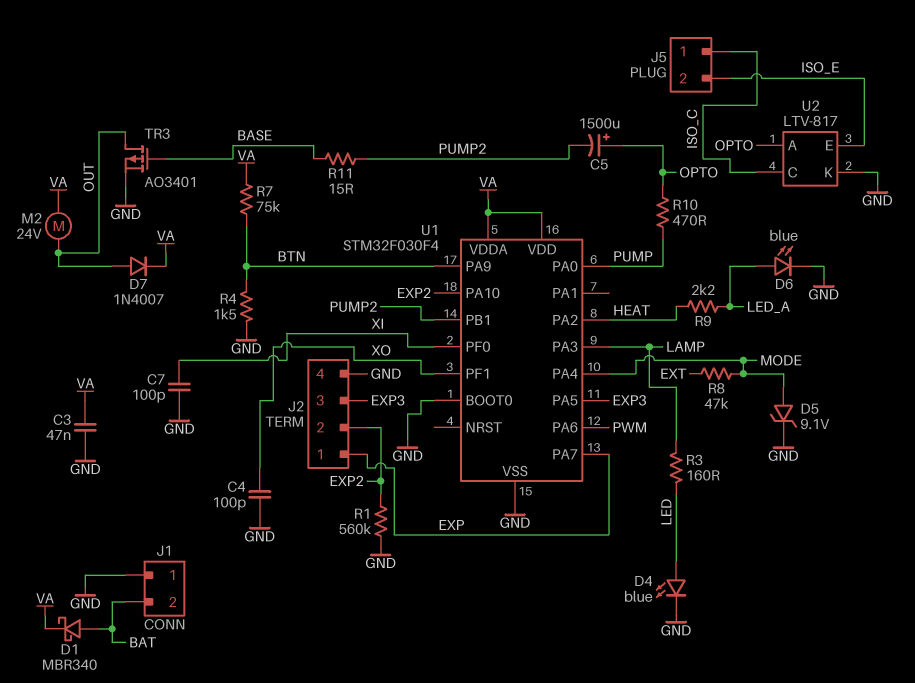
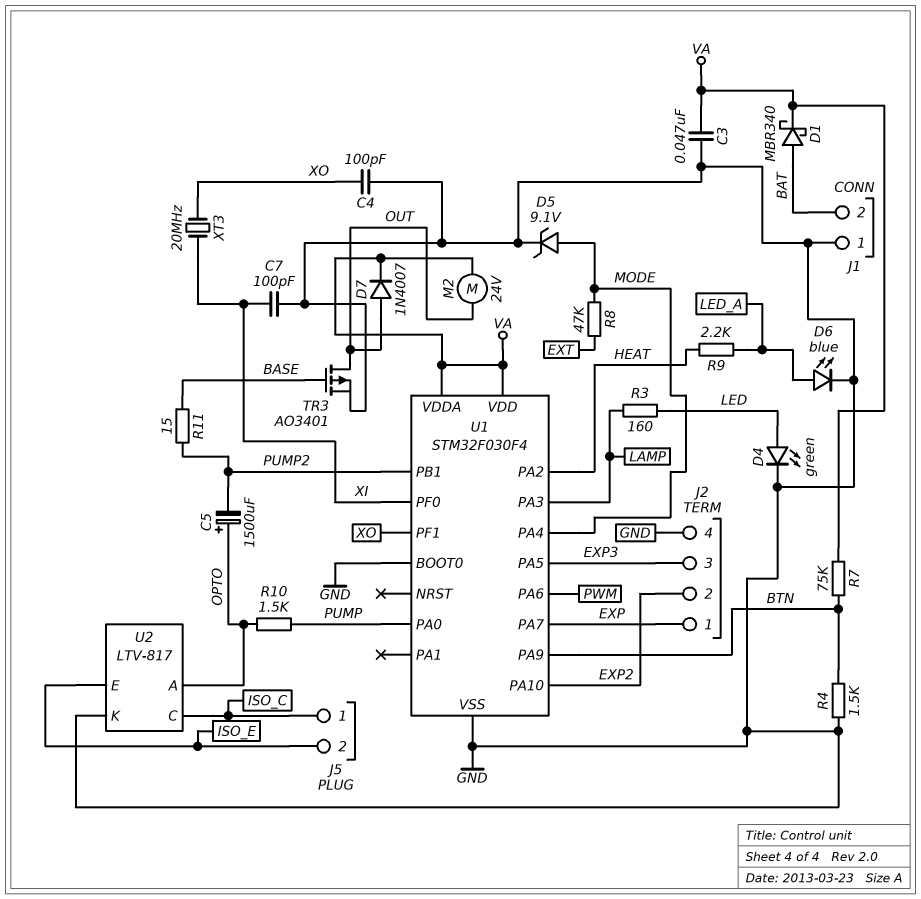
D4: LED blue (A LED, K GND) -> LED green (A LED, K GND)
R1: 560k (EXP2, GND) -> none
R10: 470 (OPTO, PUMP) -> 1.5k (OPTO, PUMP)
XT3: none -> 20MHz (XI, XO)

